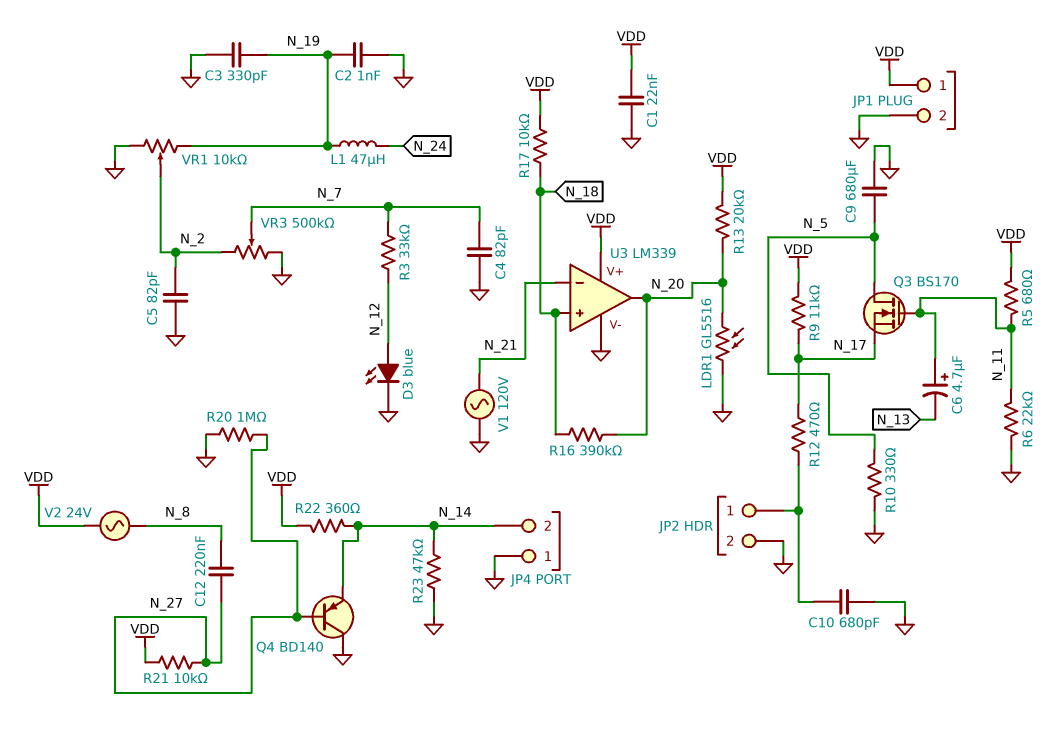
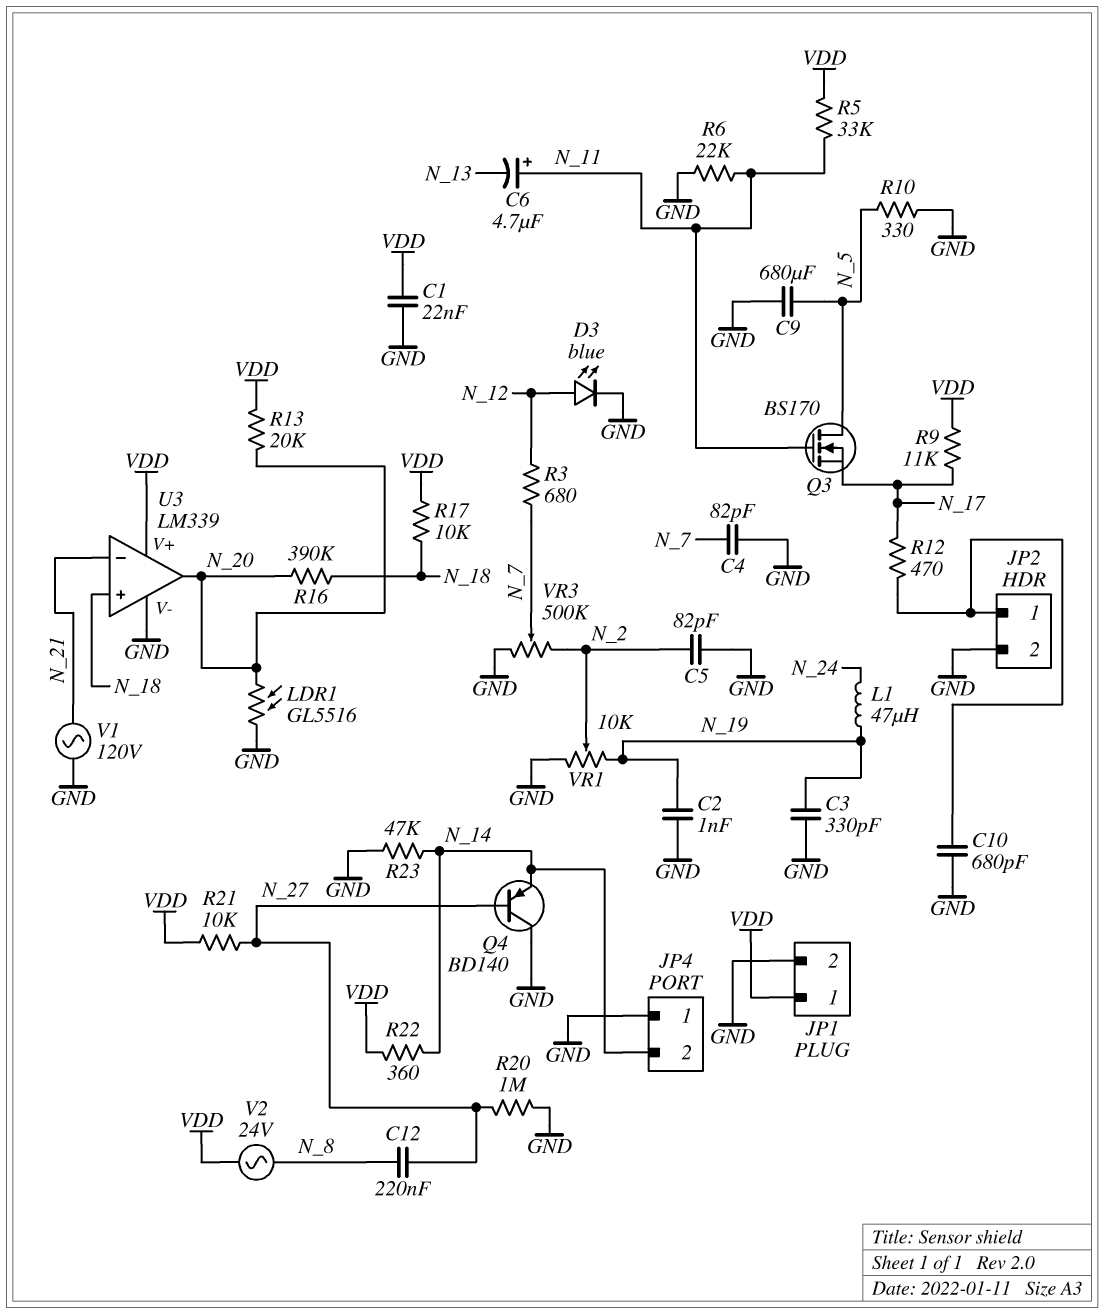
R3: 33k (N_7, N_12) -> 680 (N_7, N_12)
R5: 680 (N_11, VDD) -> 33k (N_11, VDD)

